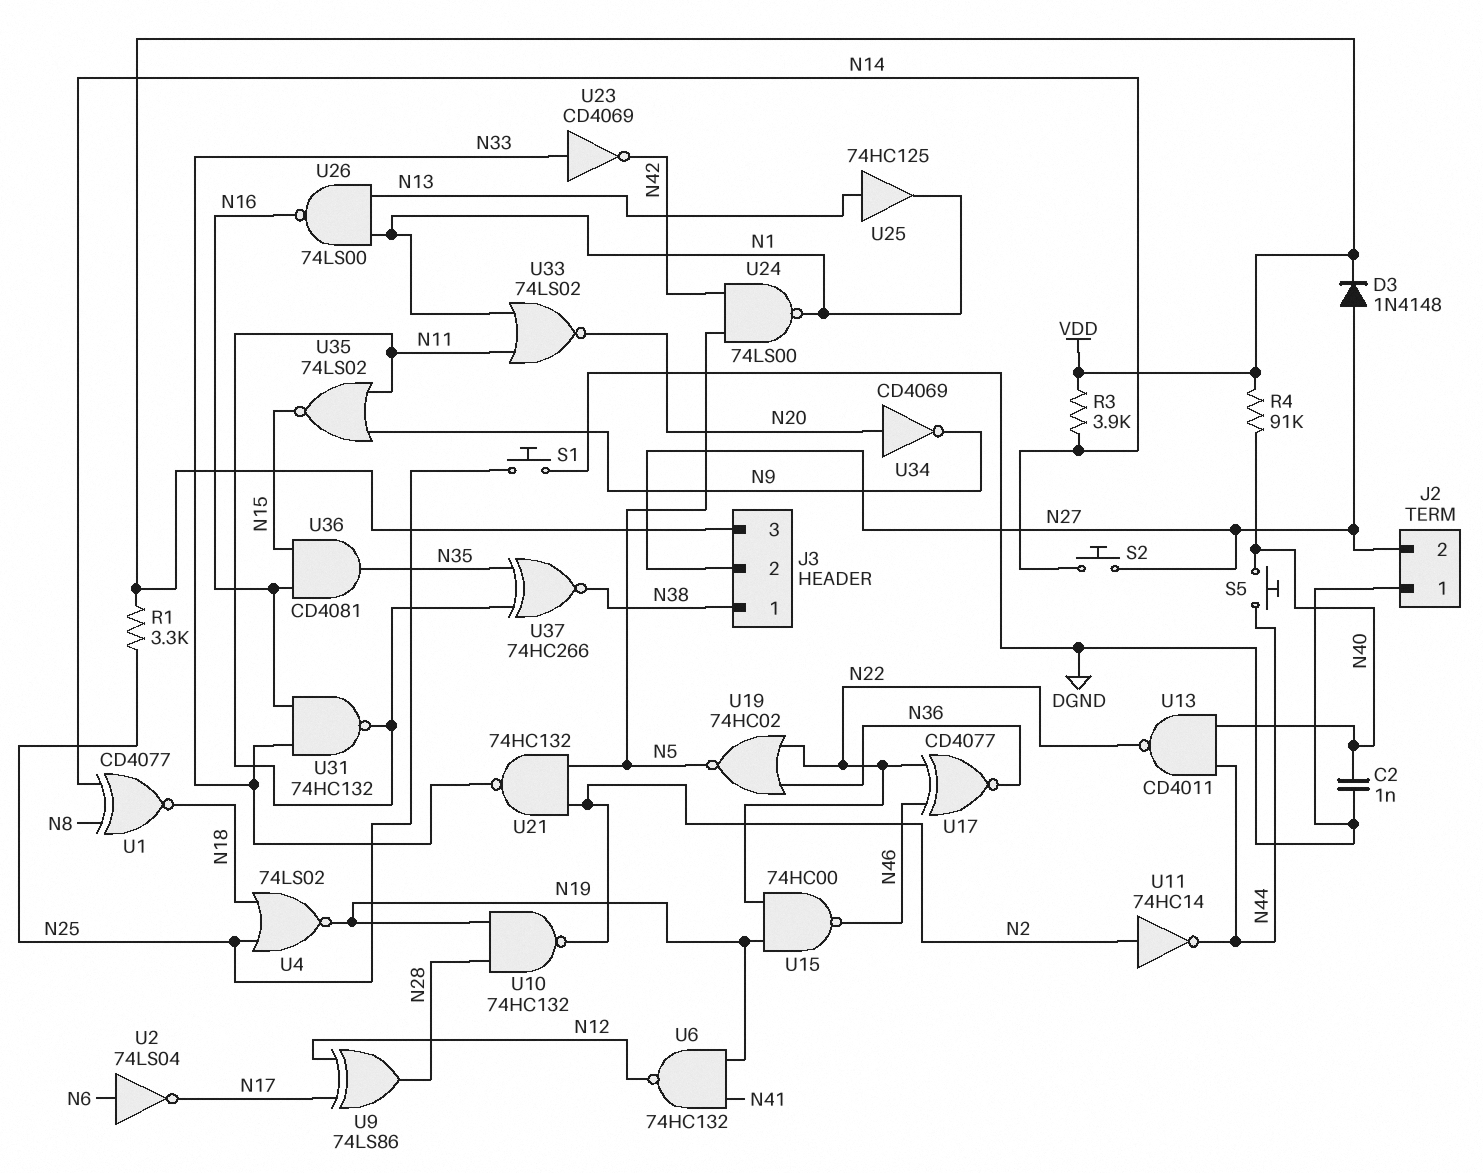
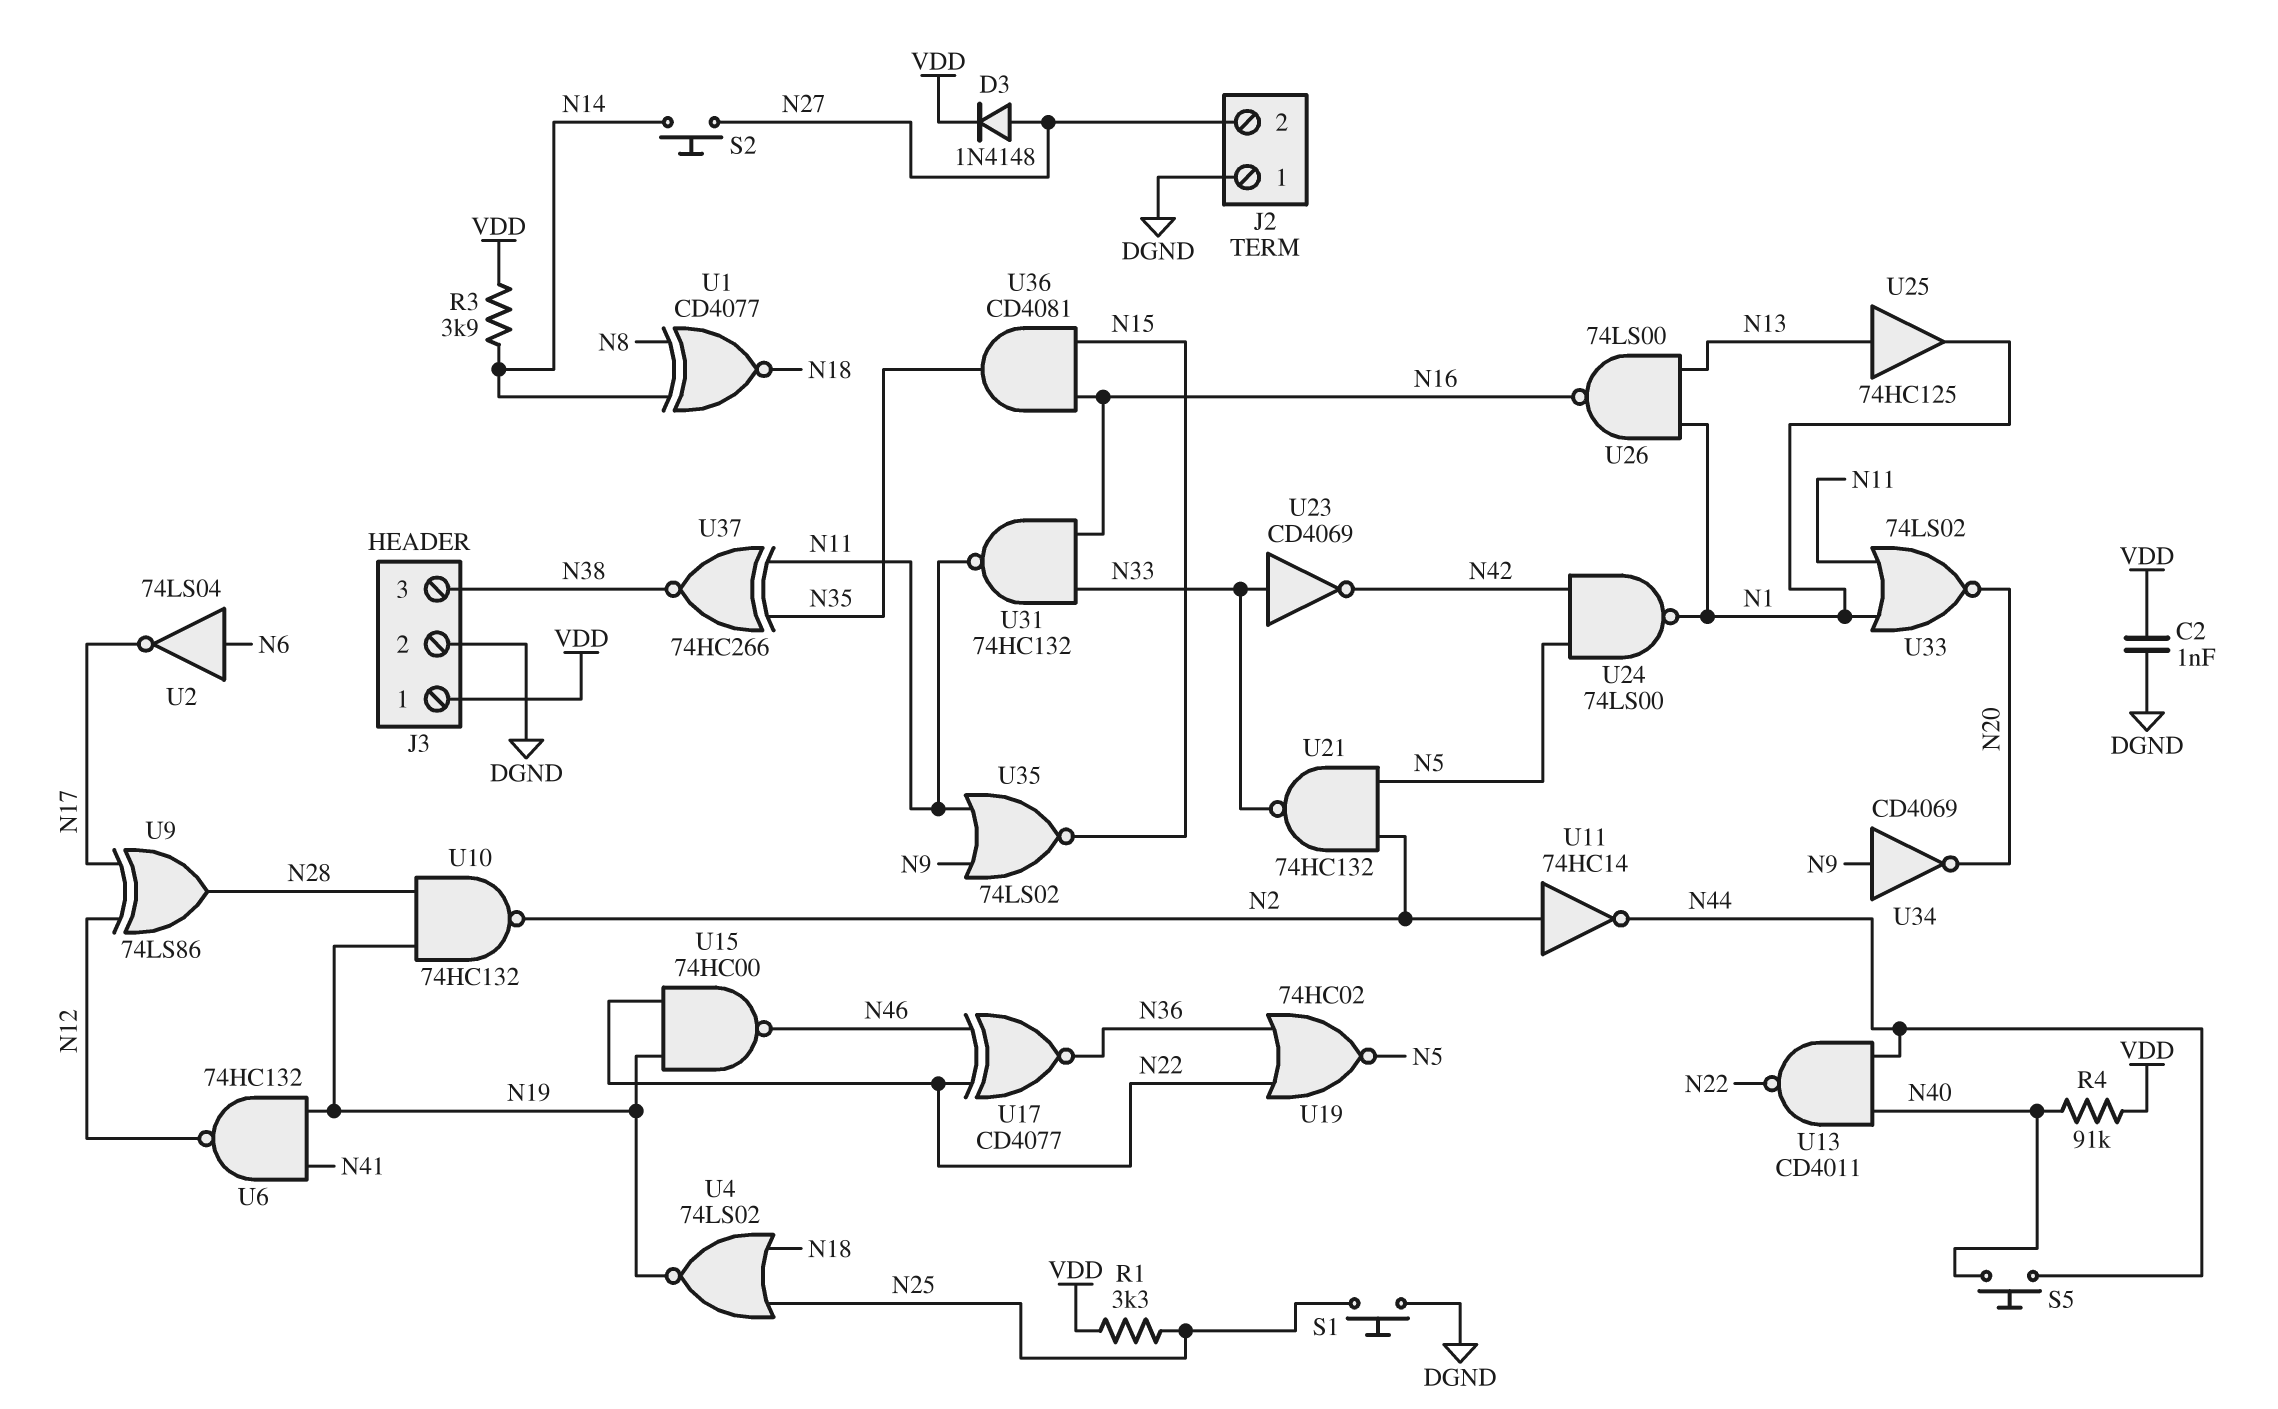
C2: 1nF (DGND, N40) -> 1nF (DGND, VDD)
J3 pin 1: N38 -> VDD
J3 pin 2: N27 -> DGND
J3 pin 3: VDD -> N38
U34: NOT CD4069 (in N20, out N9) -> NOT CD4069 (in N9, out N20)

